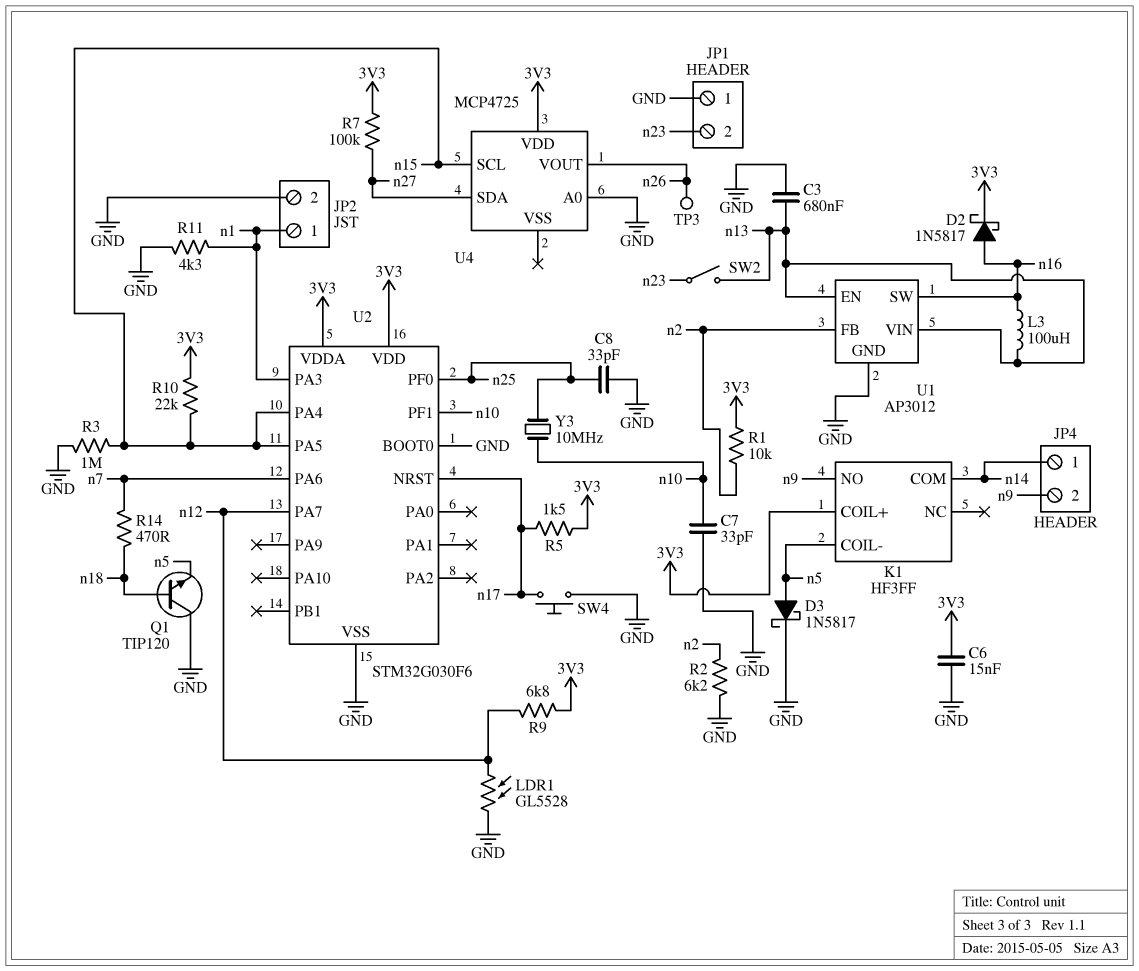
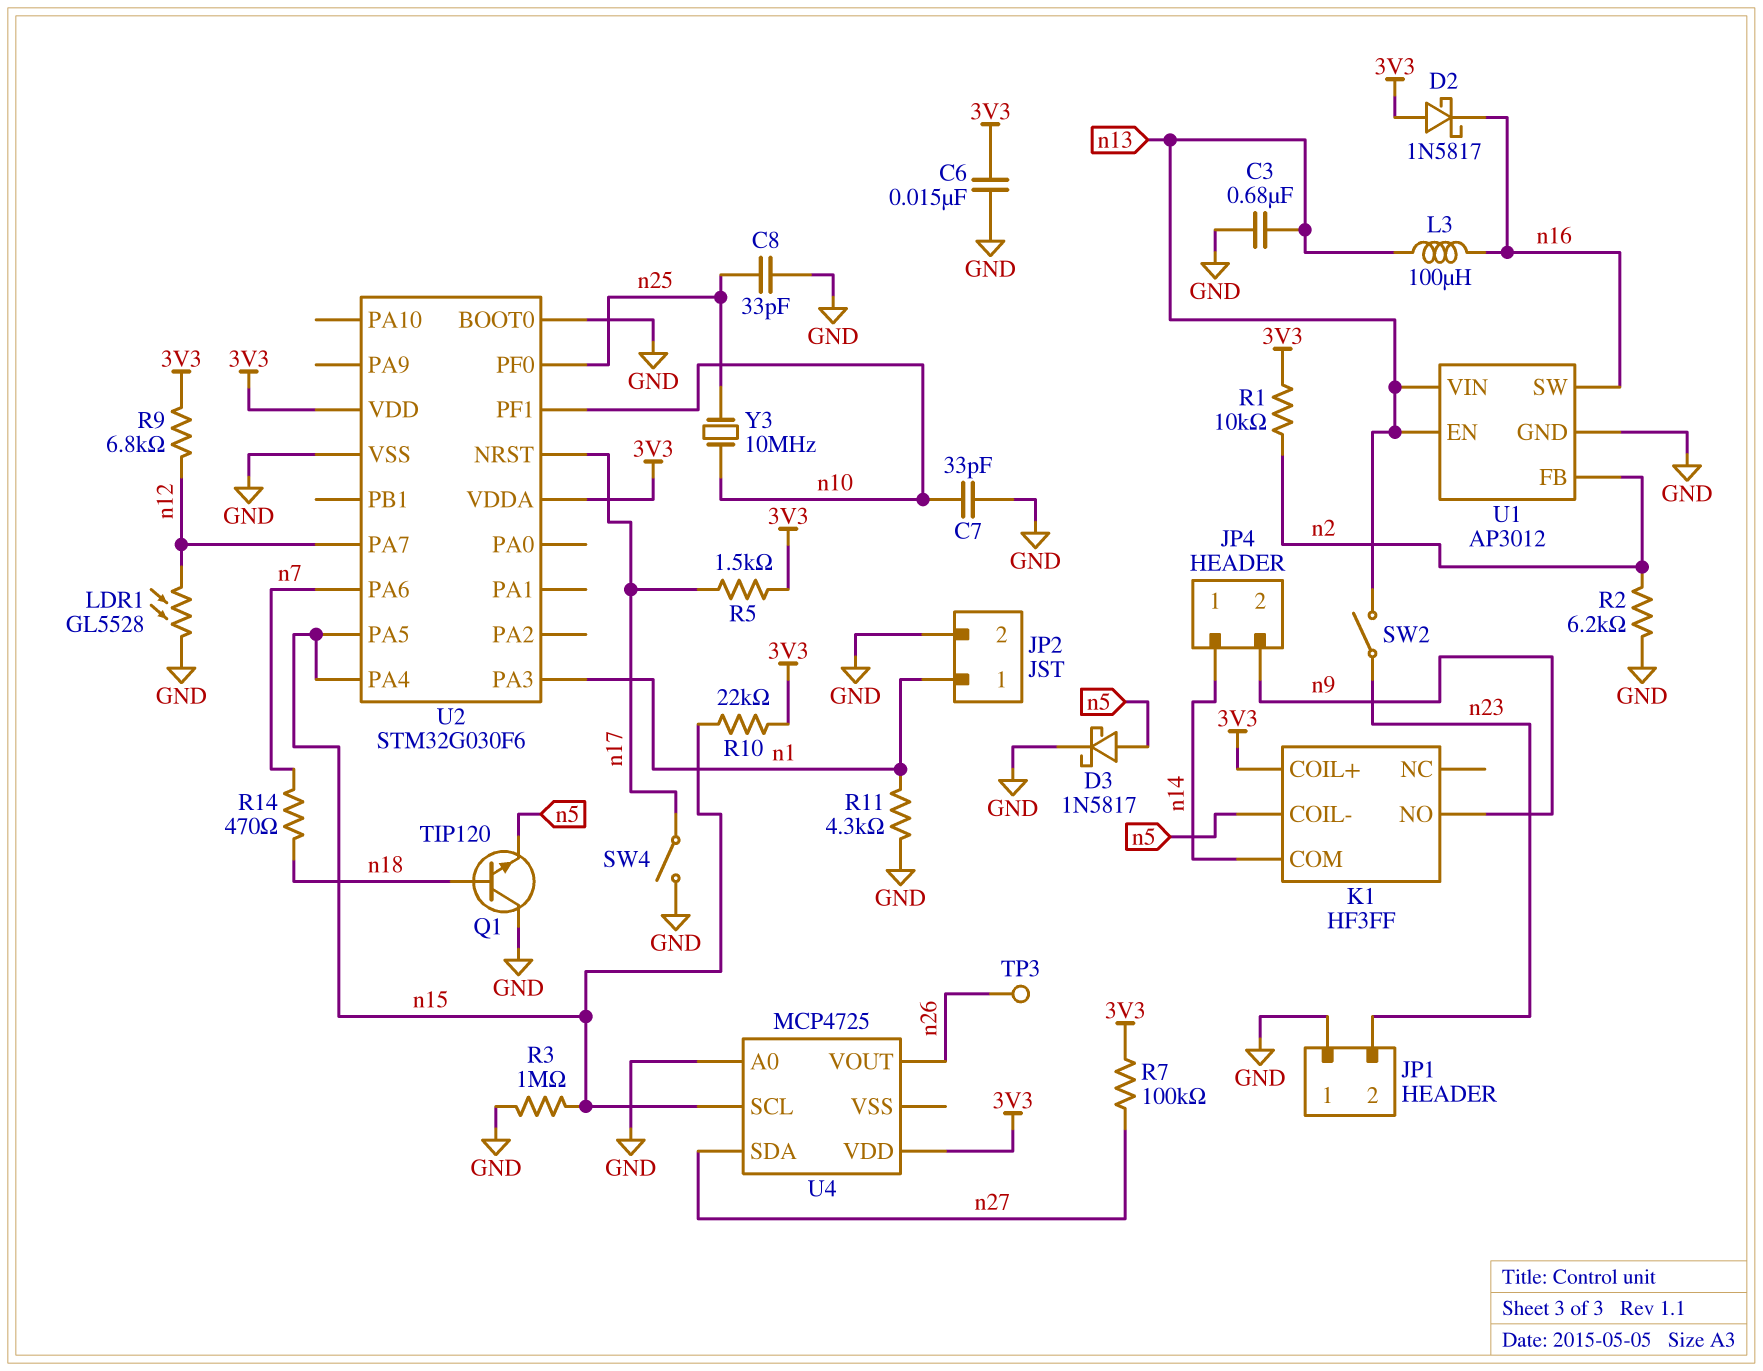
D2: schottky 1N5817 (A n16, K 3V3) -> schottky 1N5817 (A 3V3, K n16)
SW4: button (GND, n17) -> switch (GND, n17)

